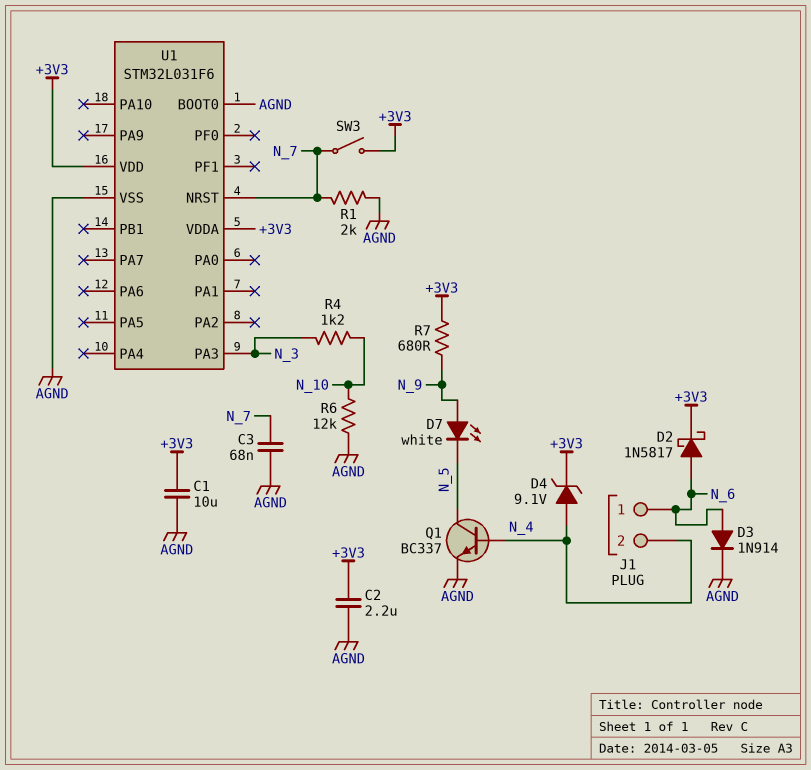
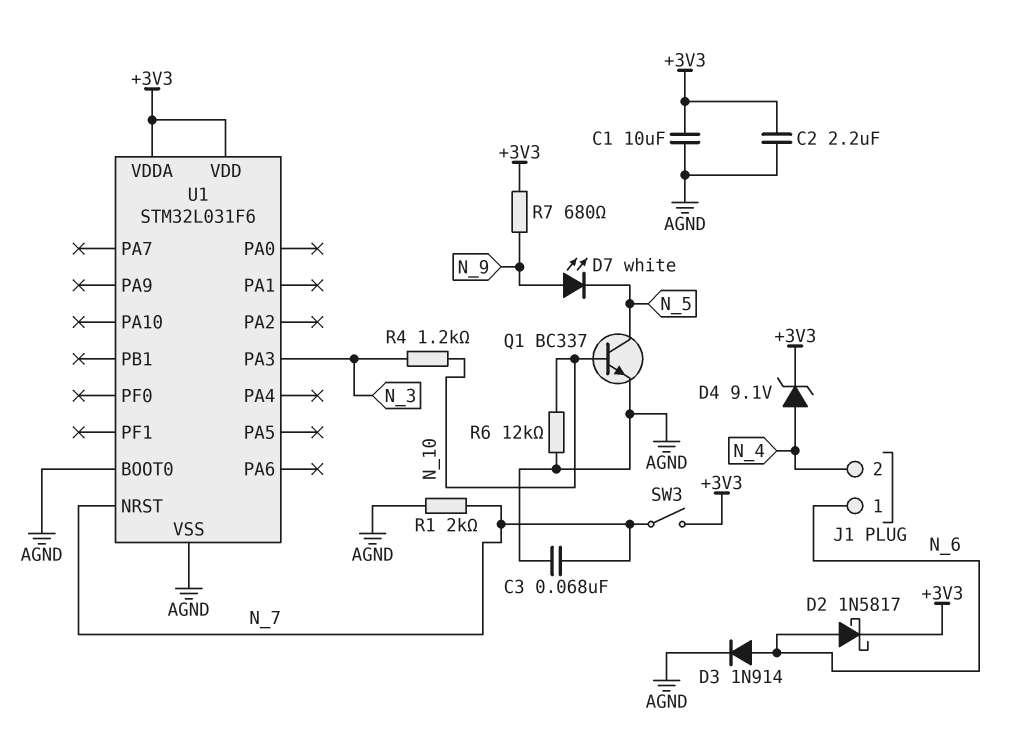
Q1: NPN BC337 (B N_4, C N_5, E AGND) -> NPN BC337 (B N_10, C N_5, E AGND)

